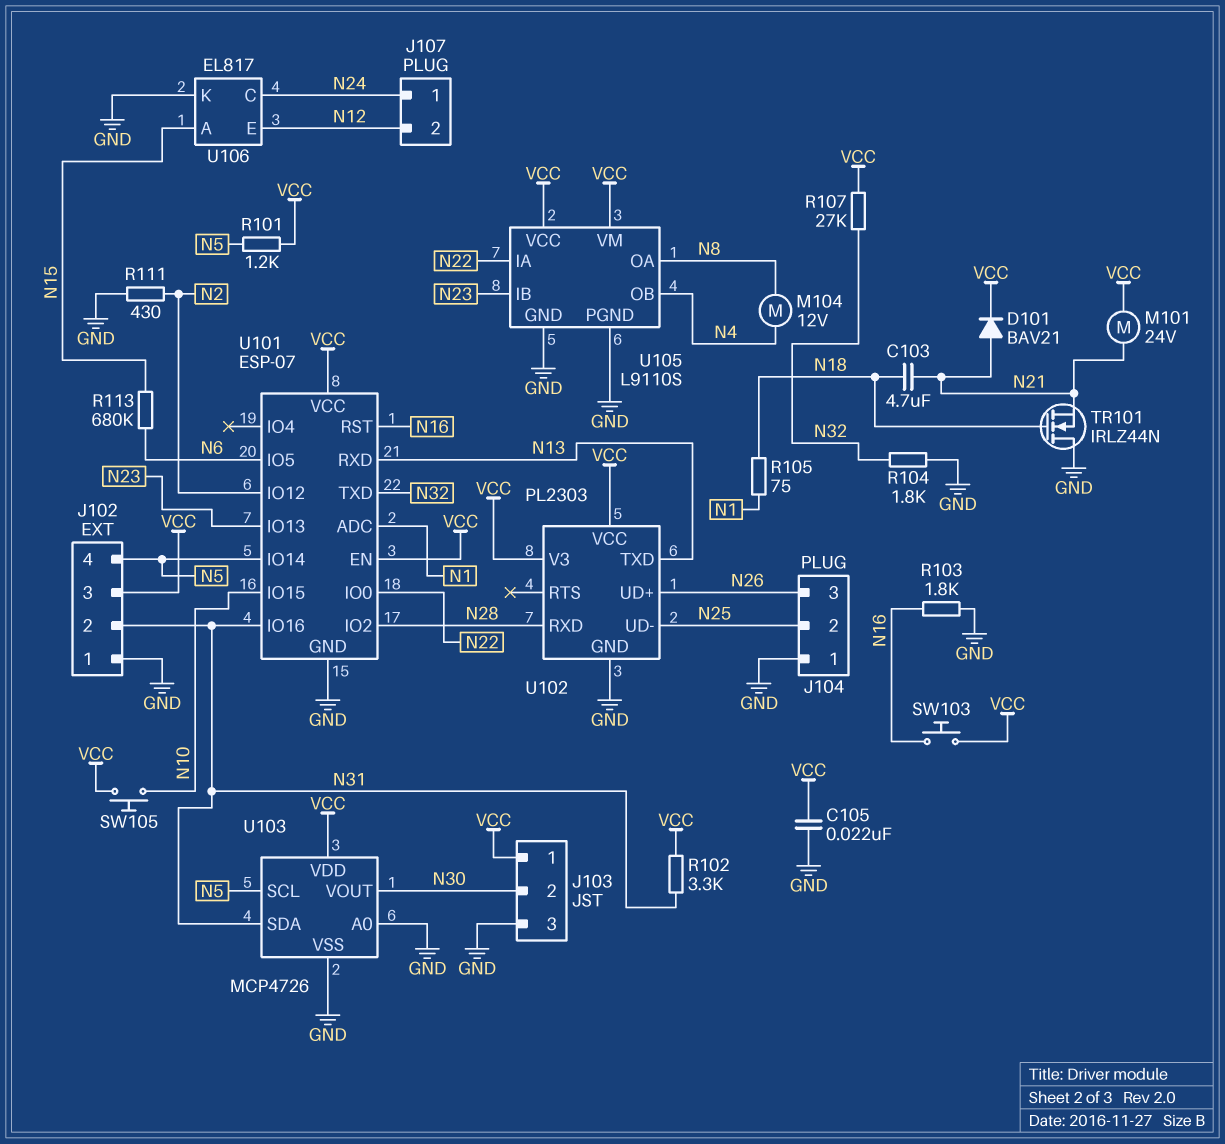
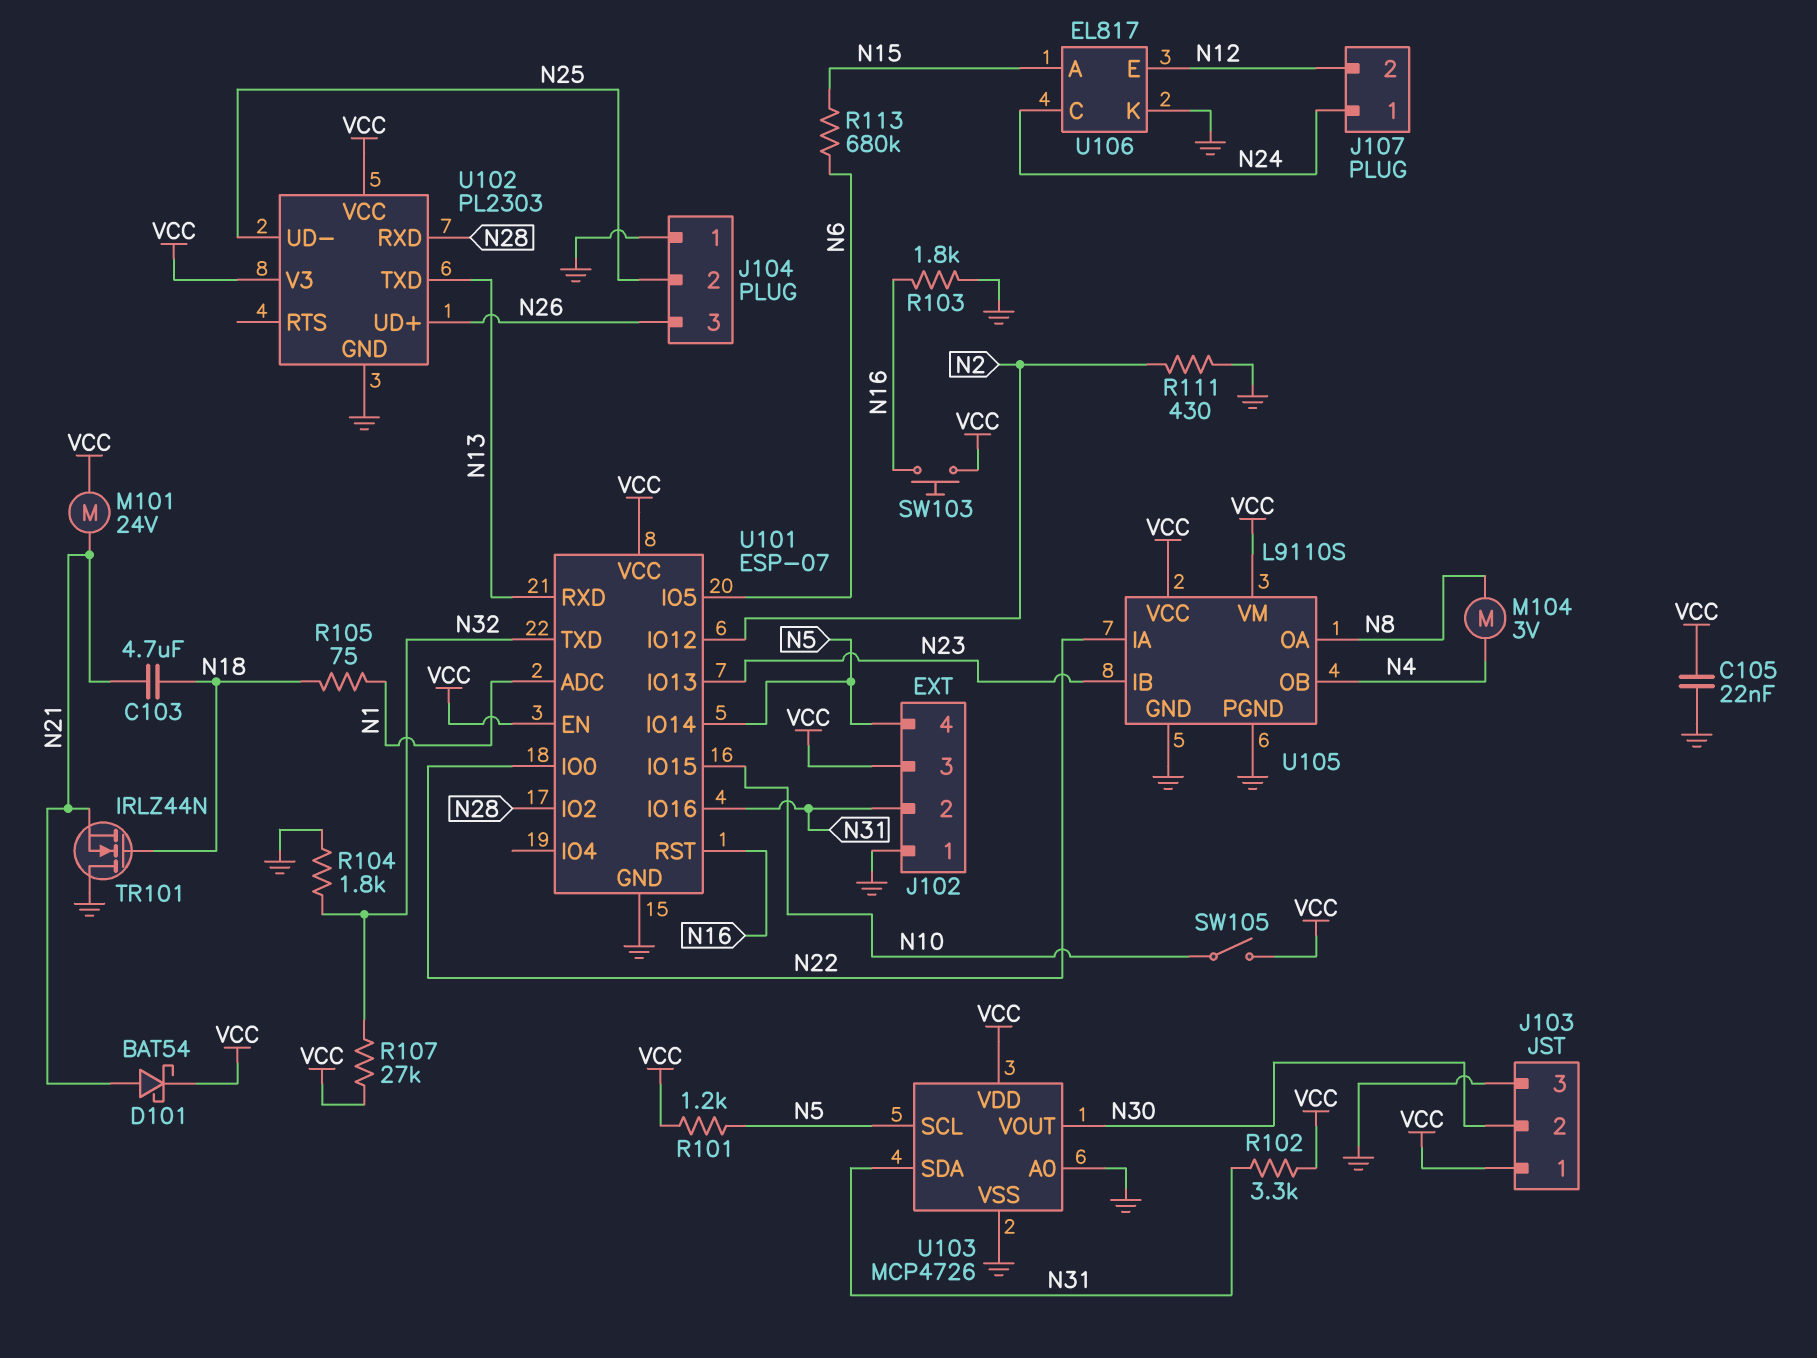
D101: diode BAV21 (A N21, K VCC) -> schottky BAT54 (A N21, K VCC)
M104: motor 12V (N4, N8) -> motor 3V (N4, N8)
SW105: button (N10, VCC) -> switch (N10, VCC)

